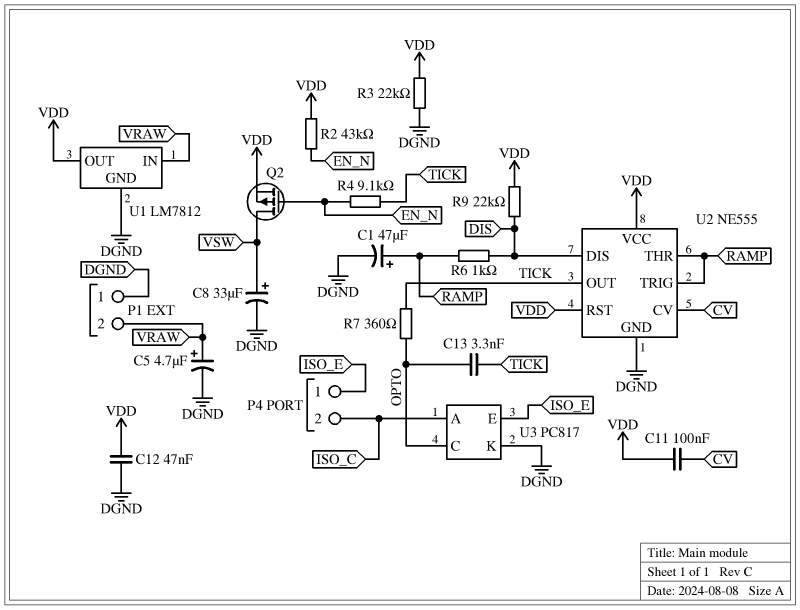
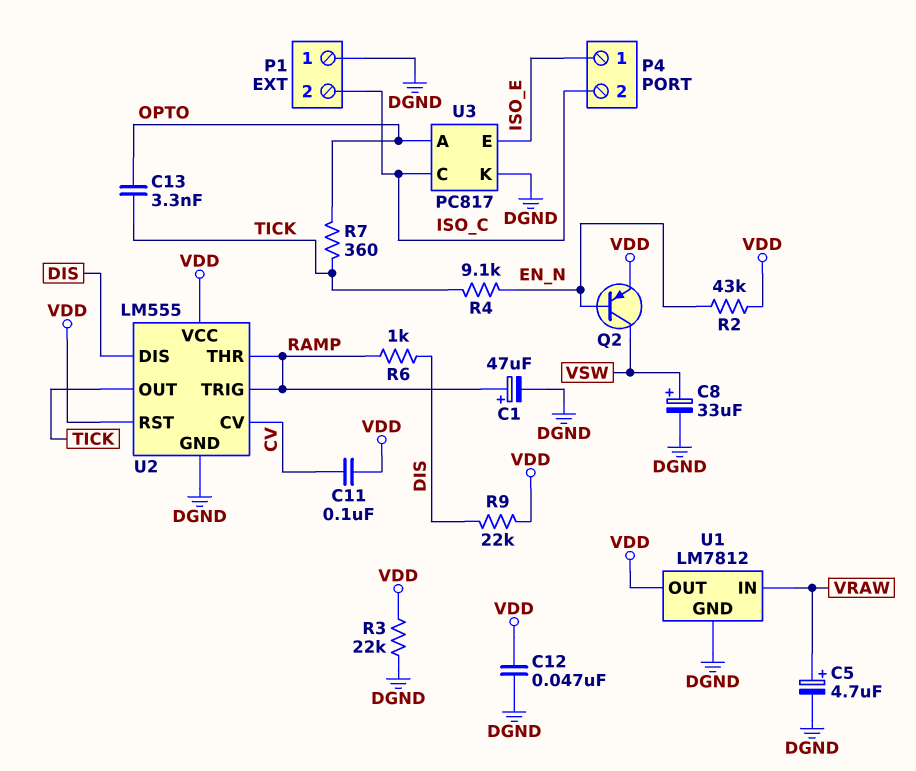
P1 pin 2: VRAW -> ISO_C
Q2: PMOS (G EN_N, D VSW, S VDD) -> PNP (B EN_N, C VSW, E VDD)
U2: NE555 -> LM555
U3 pin A: ISO_C -> OPTO
U3 pin C: OPTO -> ISO_C

